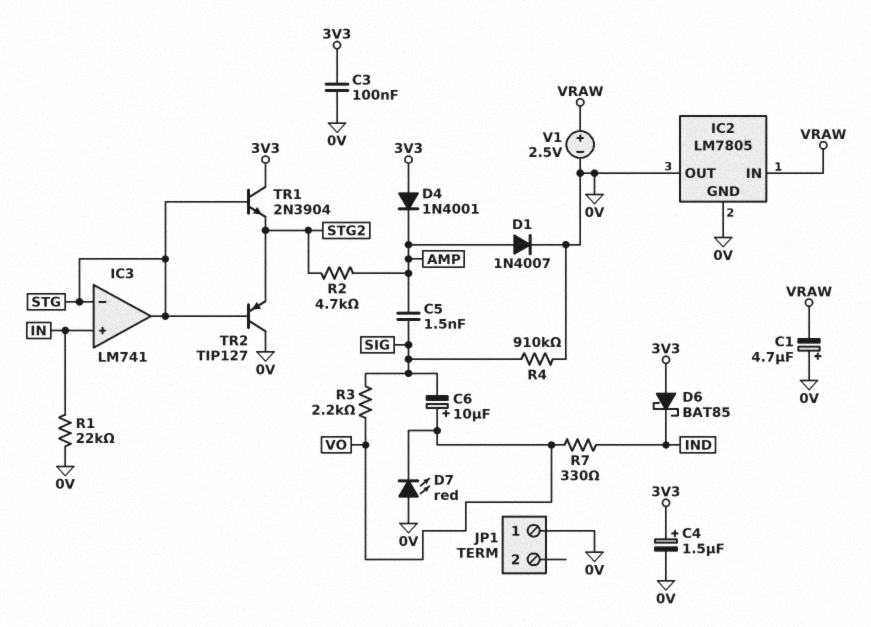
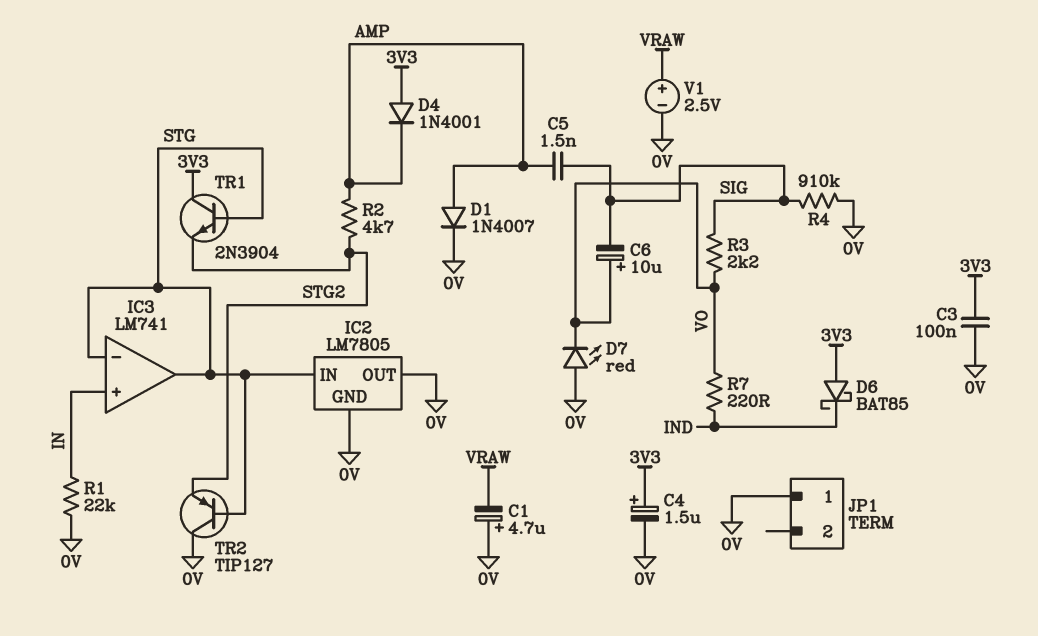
IC2 pin IN: VRAW -> STG
R7: 330 (IND, VO) -> 220 (IND, VO)

